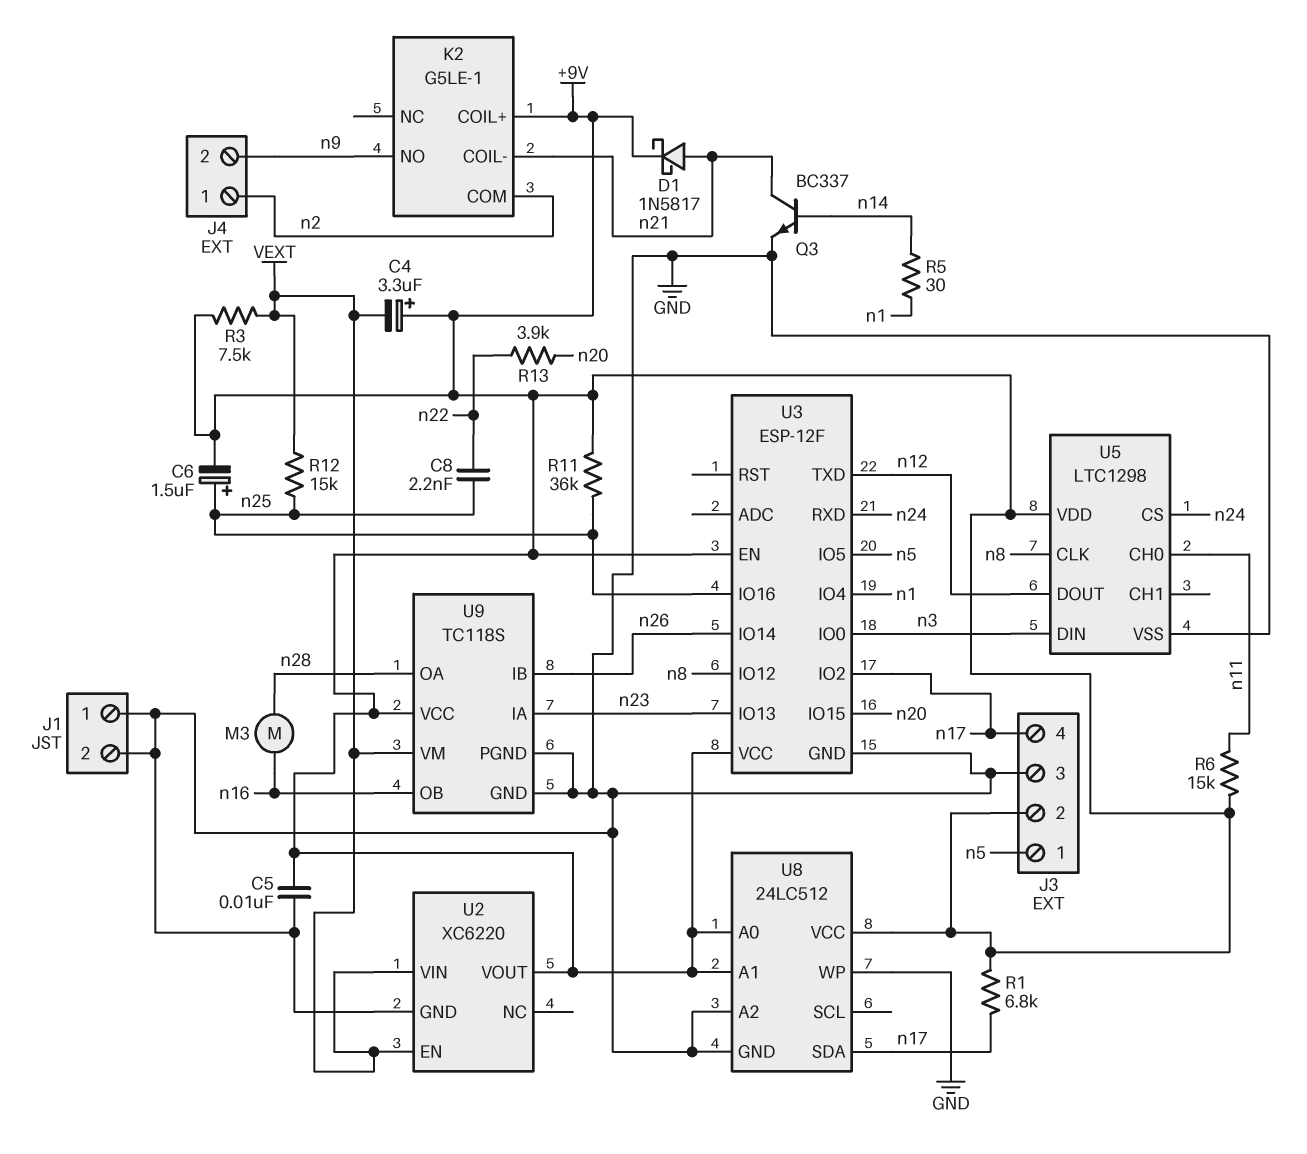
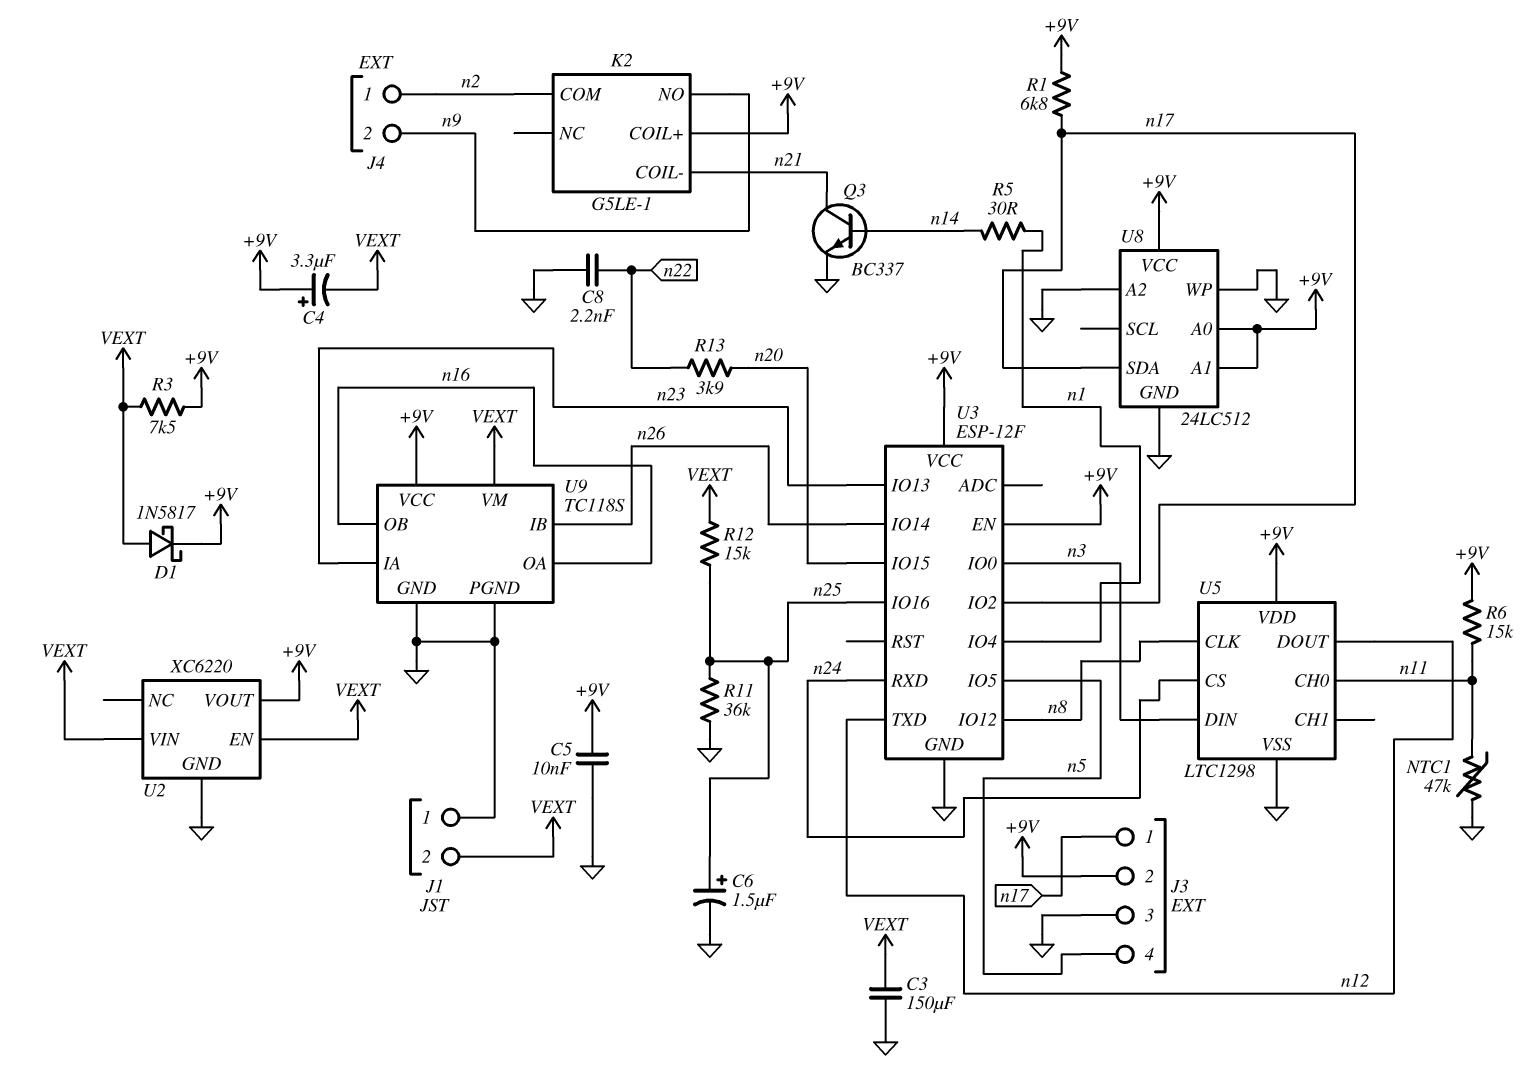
C3: none -> 150uF (GND, VEXT)
C6: 1.5uF (plus n25, minus +9V) -> 1.5uF (plus n25, minus GND)
C8: 2.2nF (n22, n25) -> 2.2nF (GND, n22)
D1: schottky 1N5817 (A n21, K +9V) -> schottky 1N5817 (A VEXT, K +9V)
J1 pin 2: GND -> VEXT
J3 pin 1: n5 -> n17
J3 pin 4: n17 -> n5
M3: motor (n16, n28) -> none
NTC1: none -> 47k (GND, n11)
R11: 36k (+9V, n25) -> 36k (GND, n25)
U9 pin OA: n28 -> n16

